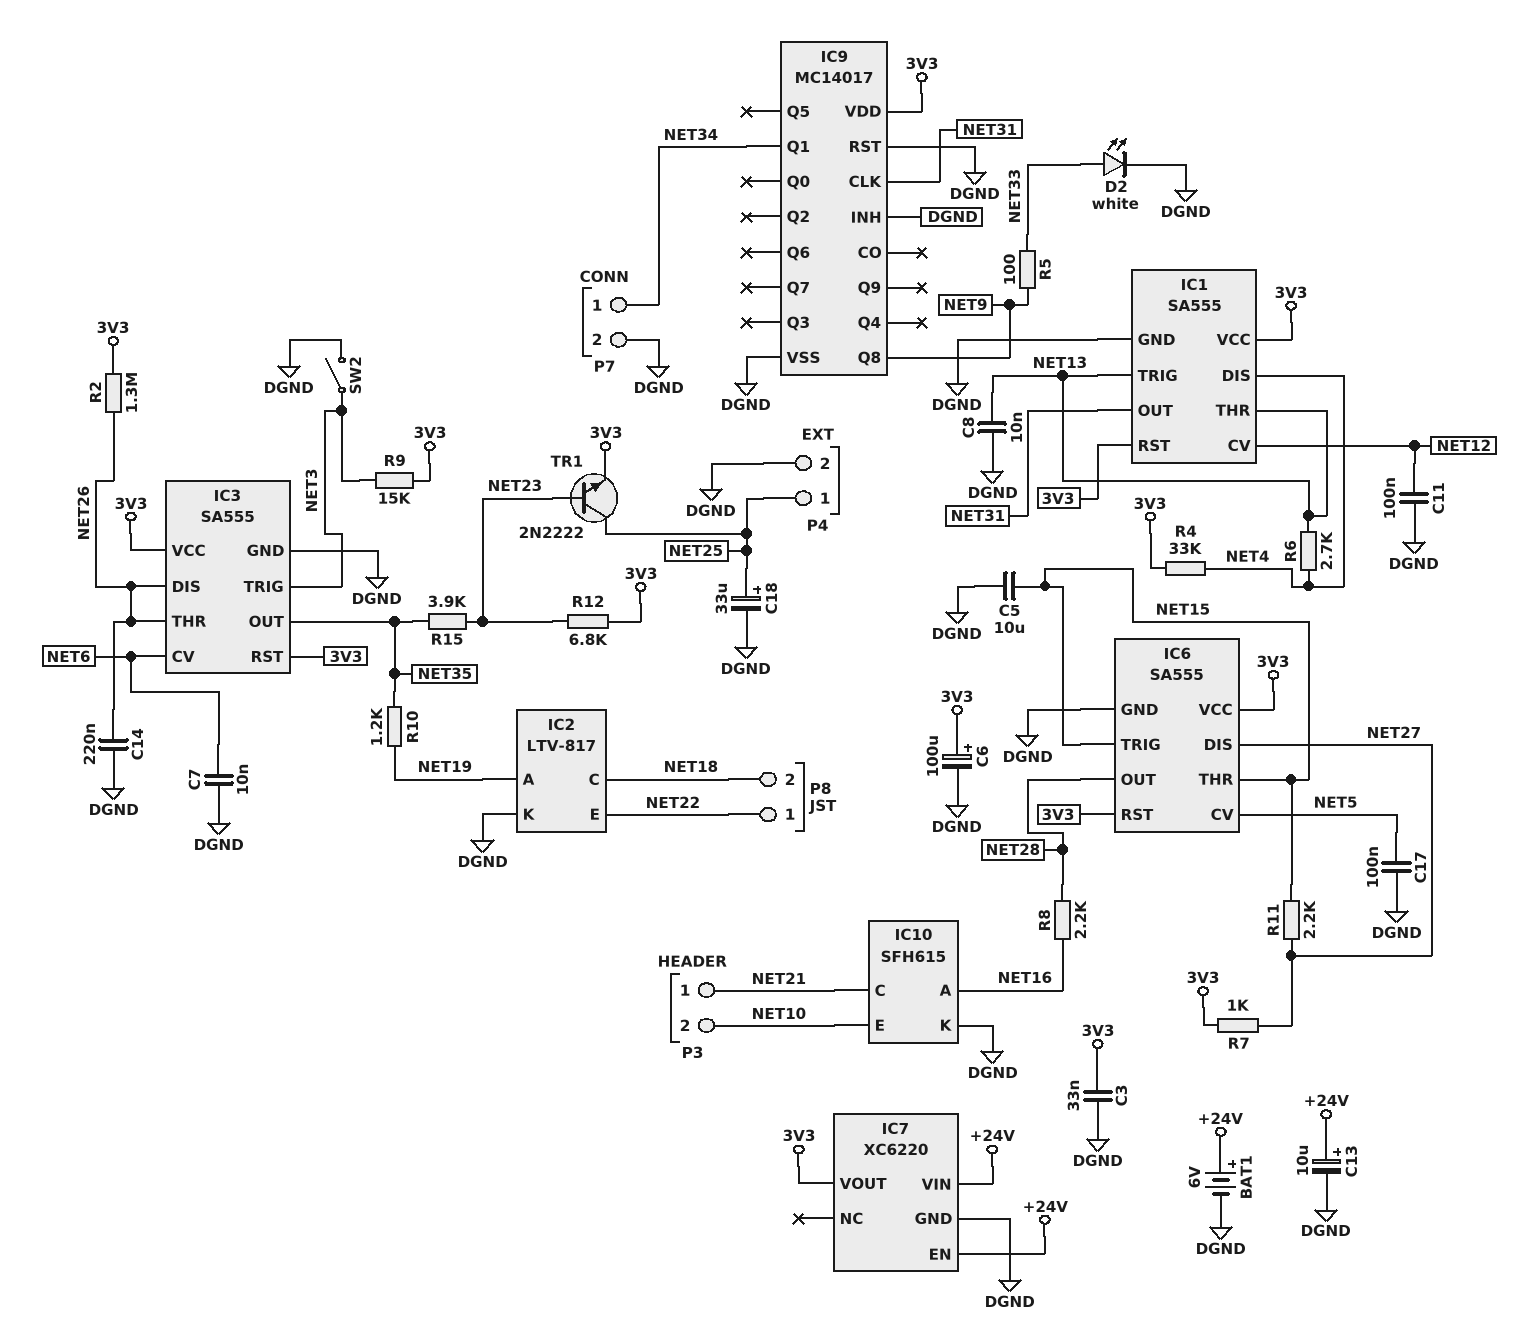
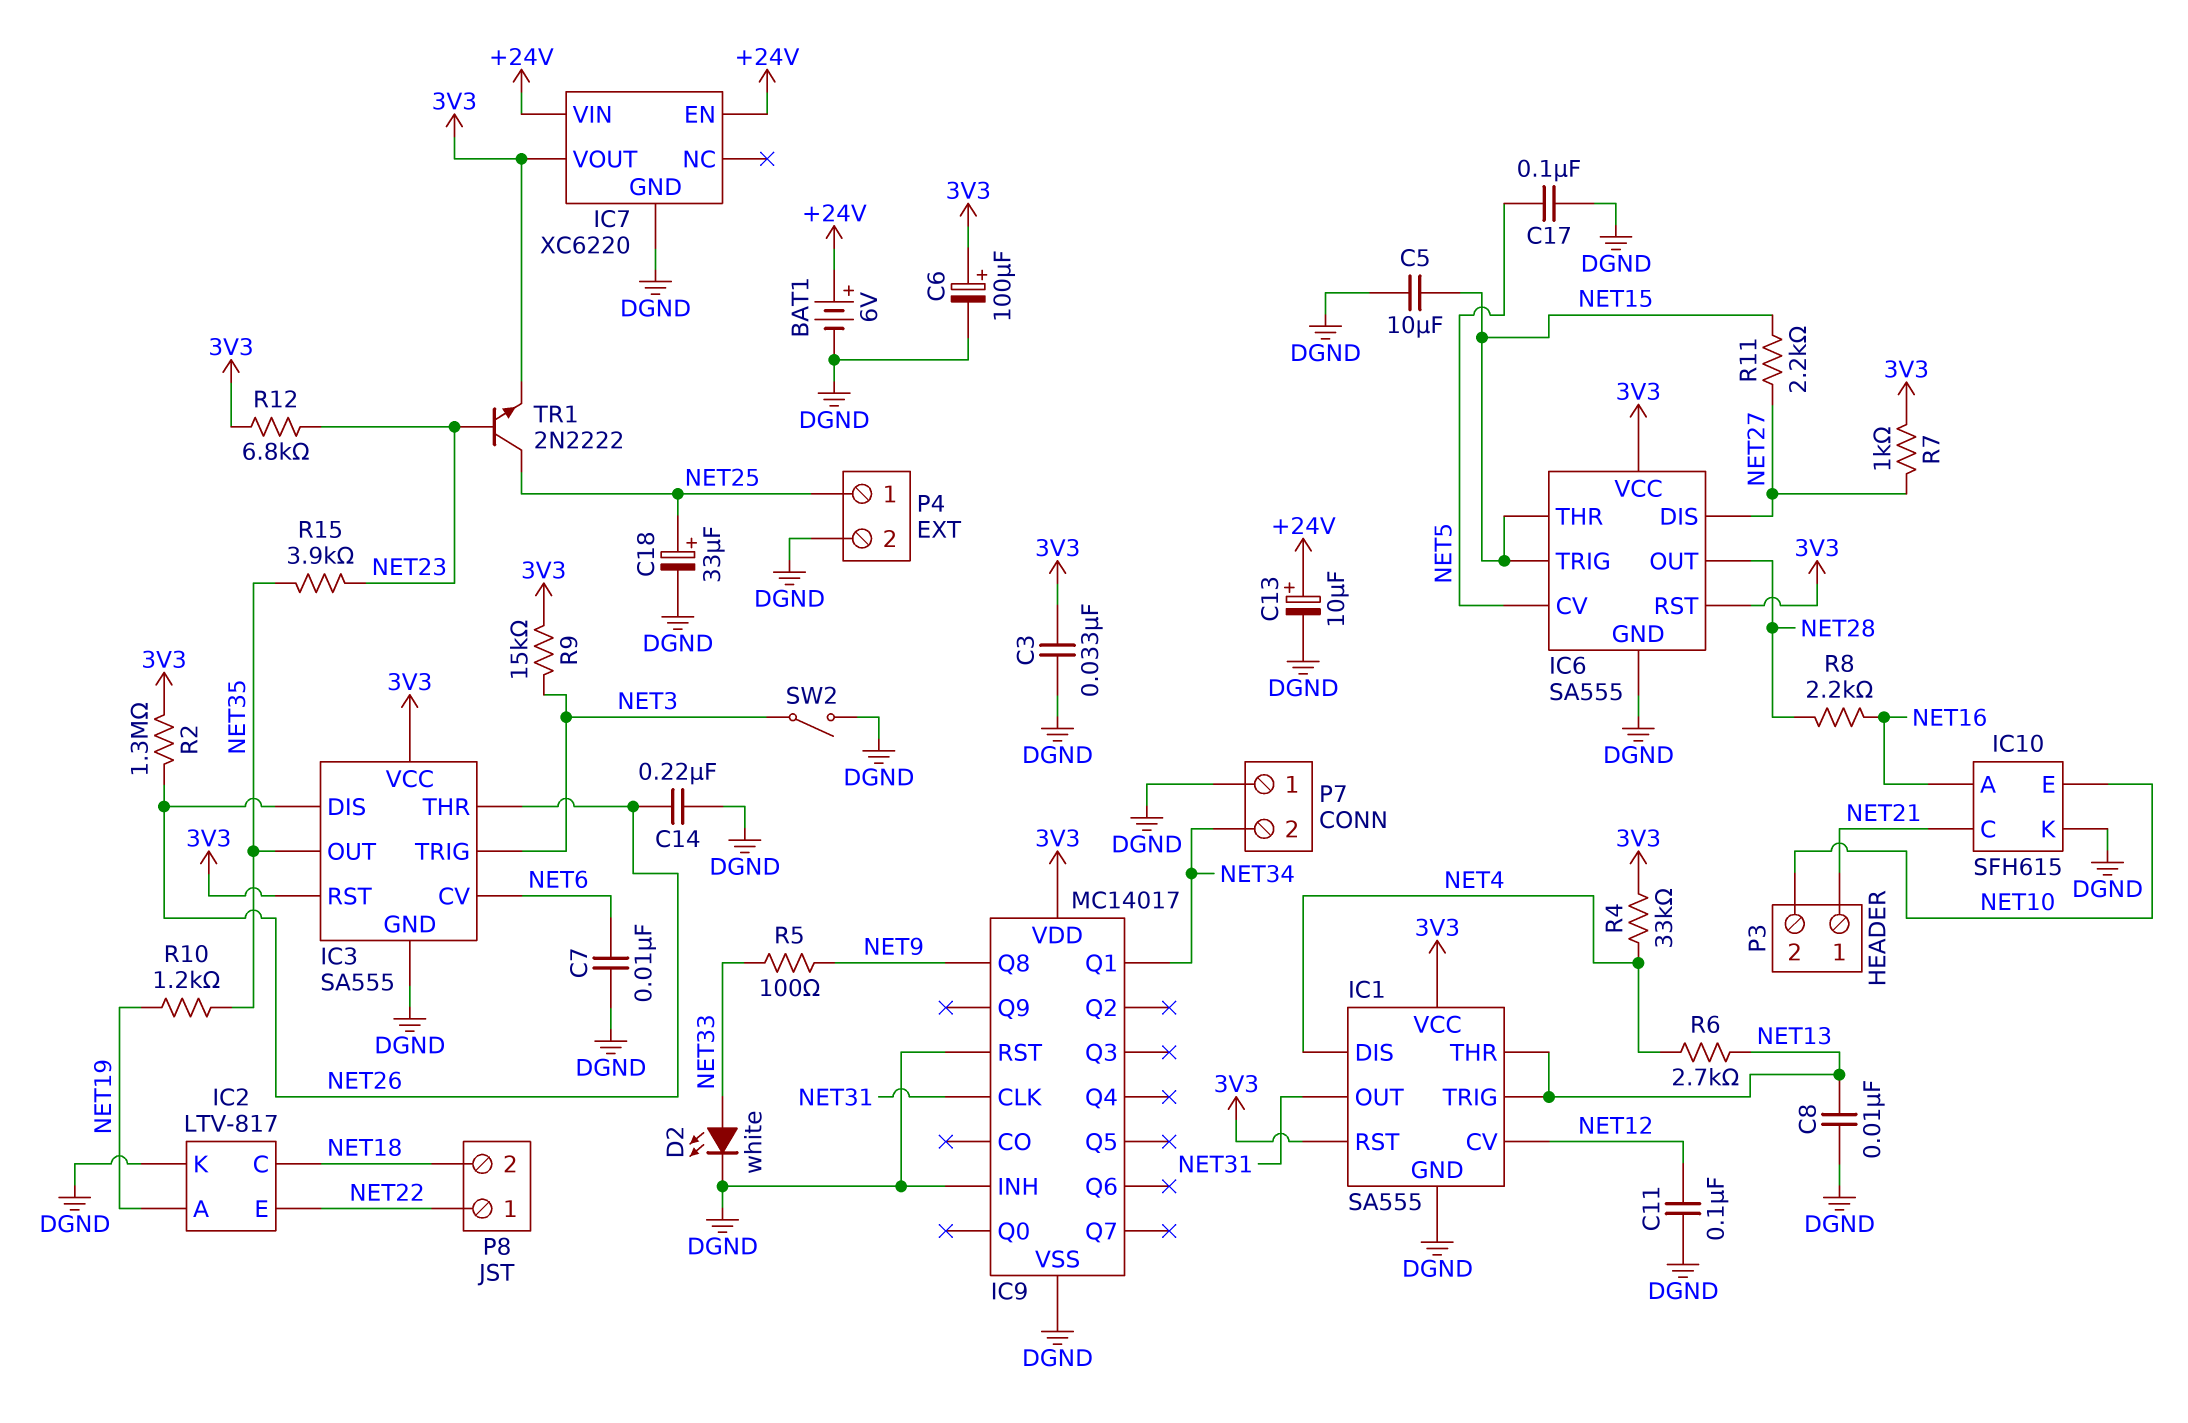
P7 pin 1: NET34 -> DGND
P7 pin 2: DGND -> NET34

